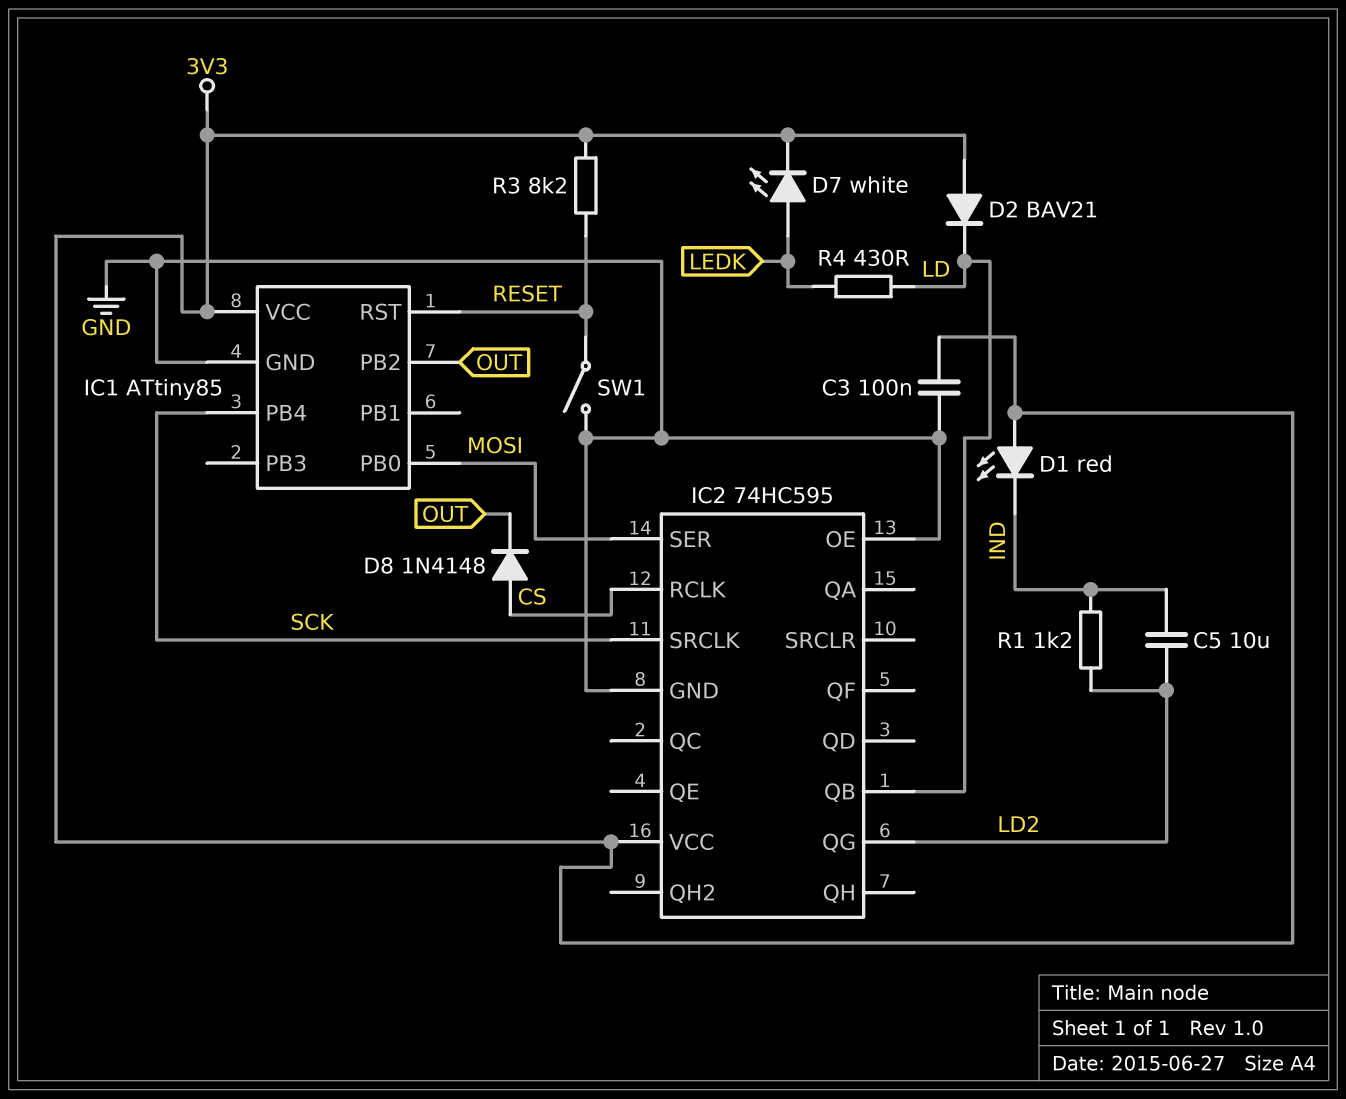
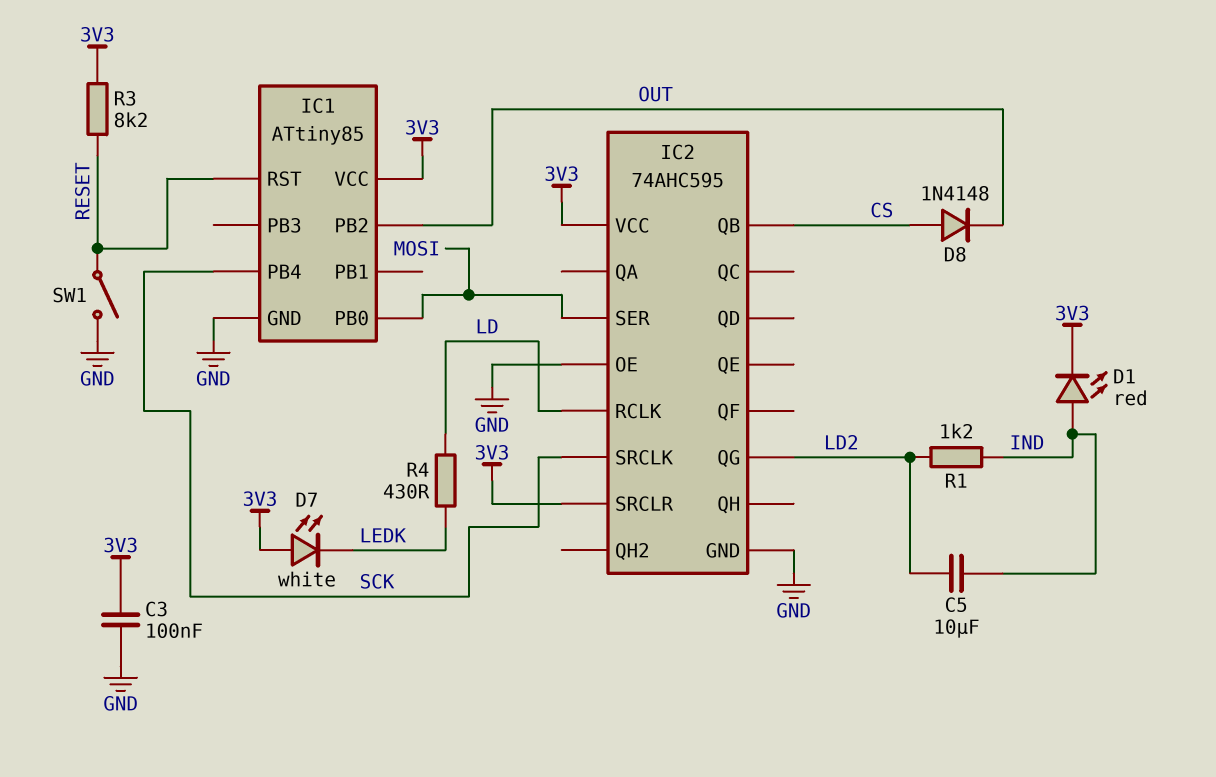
D1: LED red (A 3V3, K IND) -> LED red (A IND, K 3V3)
D2: diode BAV21 (A 3V3, K LD) -> none
D7: LED white (A LEDK, K 3V3) -> LED white (A 3V3, K LEDK)
IC2: 74HC595 -> 74AHC595
IC2 pin QB: LD -> CS
IC2 pin RCLK: CS -> LD
IC2 pin SRCLR: none -> 3V3

